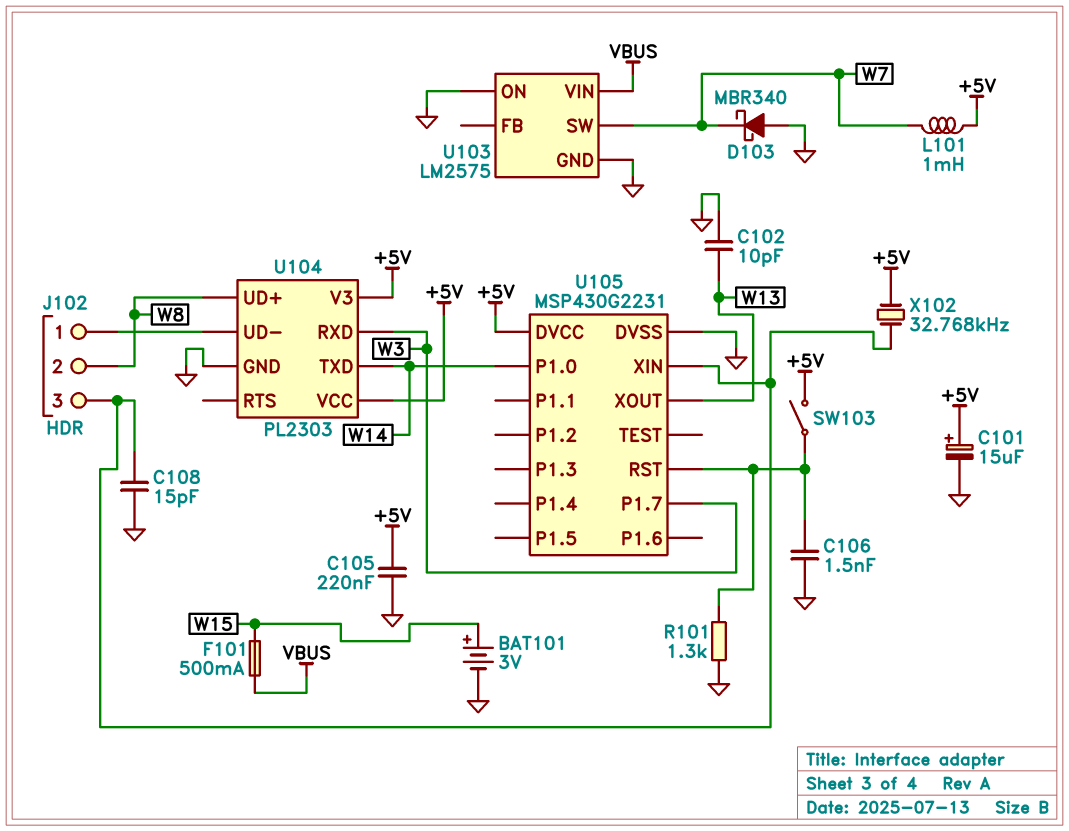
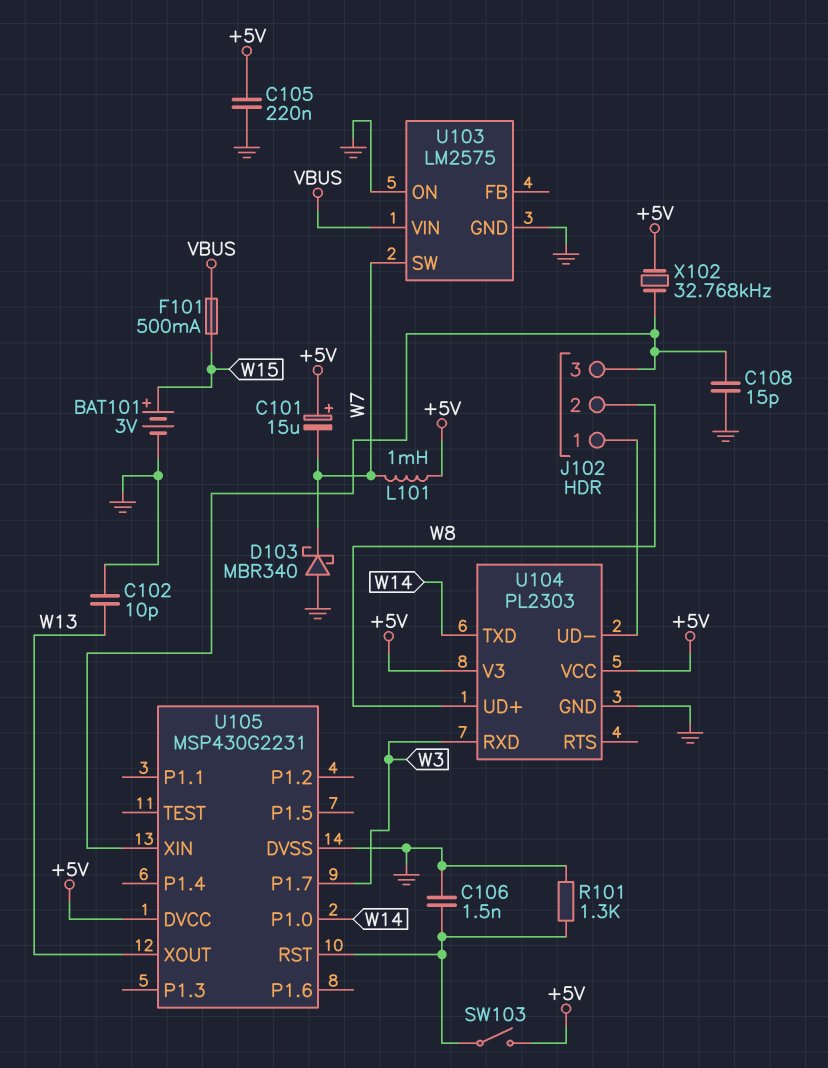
C101: 15uF (plus +5V, minus GND) -> 15uF (plus +5V, minus W7)

